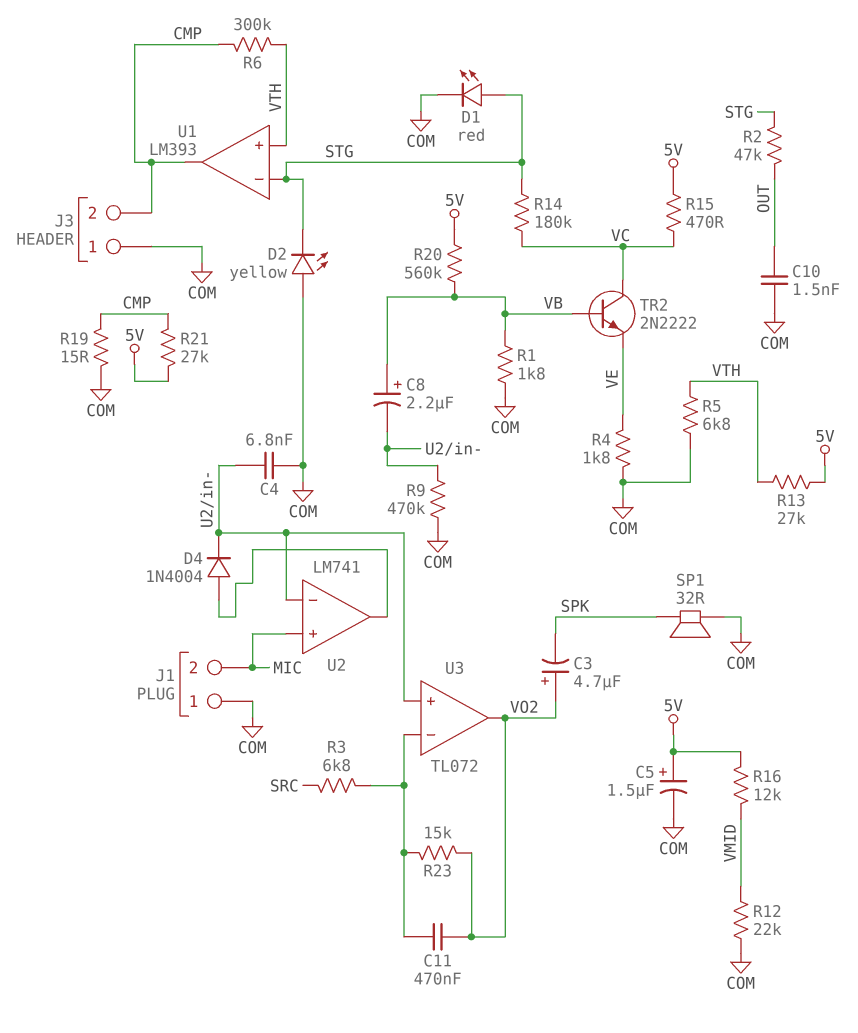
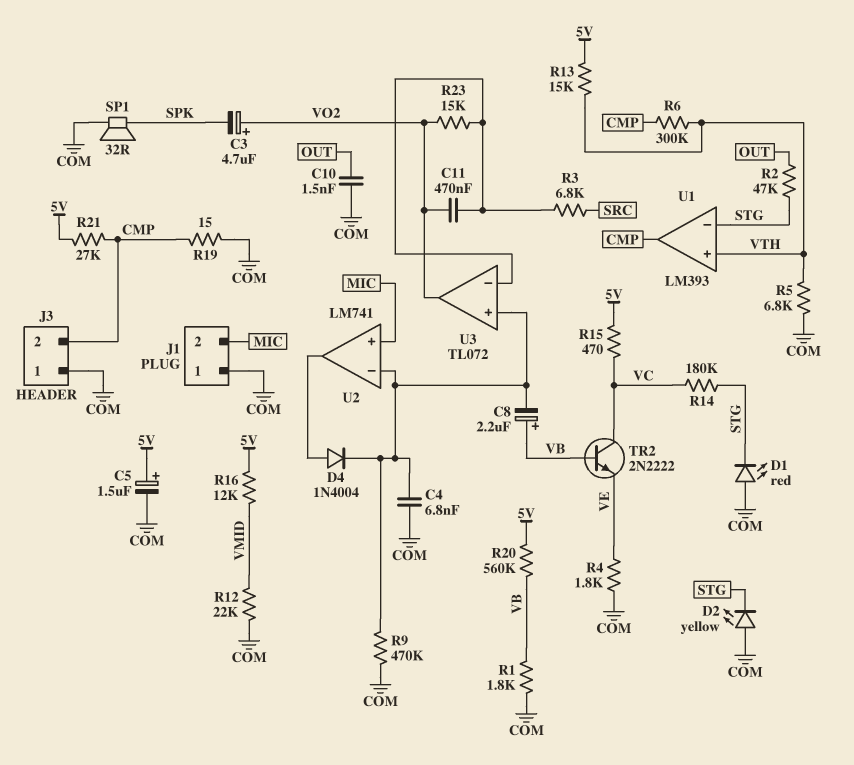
D1: LED red (A STG, K COM) -> LED red (A COM, K STG)
R13: 27k (5V, VTH) -> 15k (5V, VTH)

